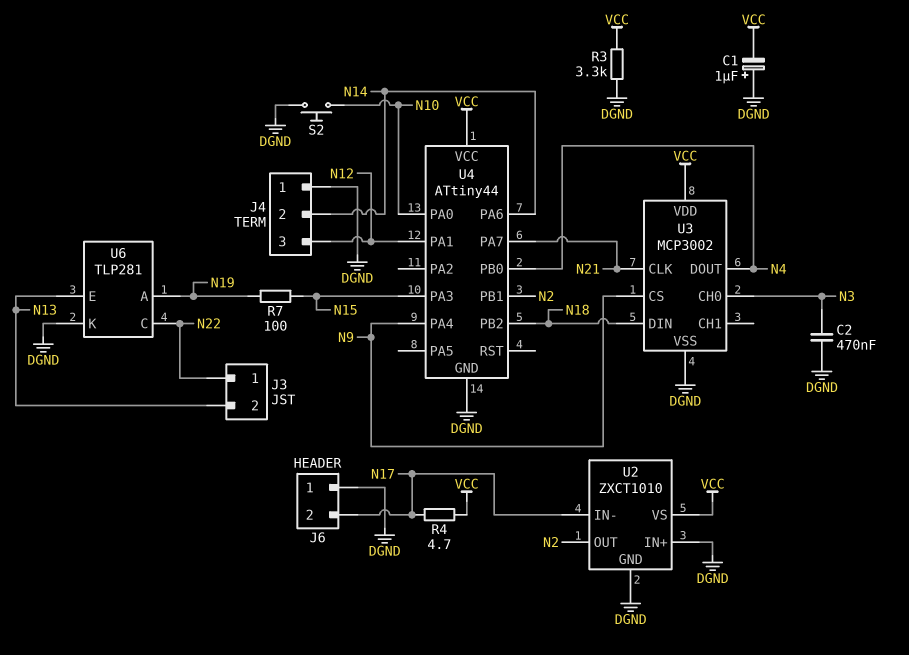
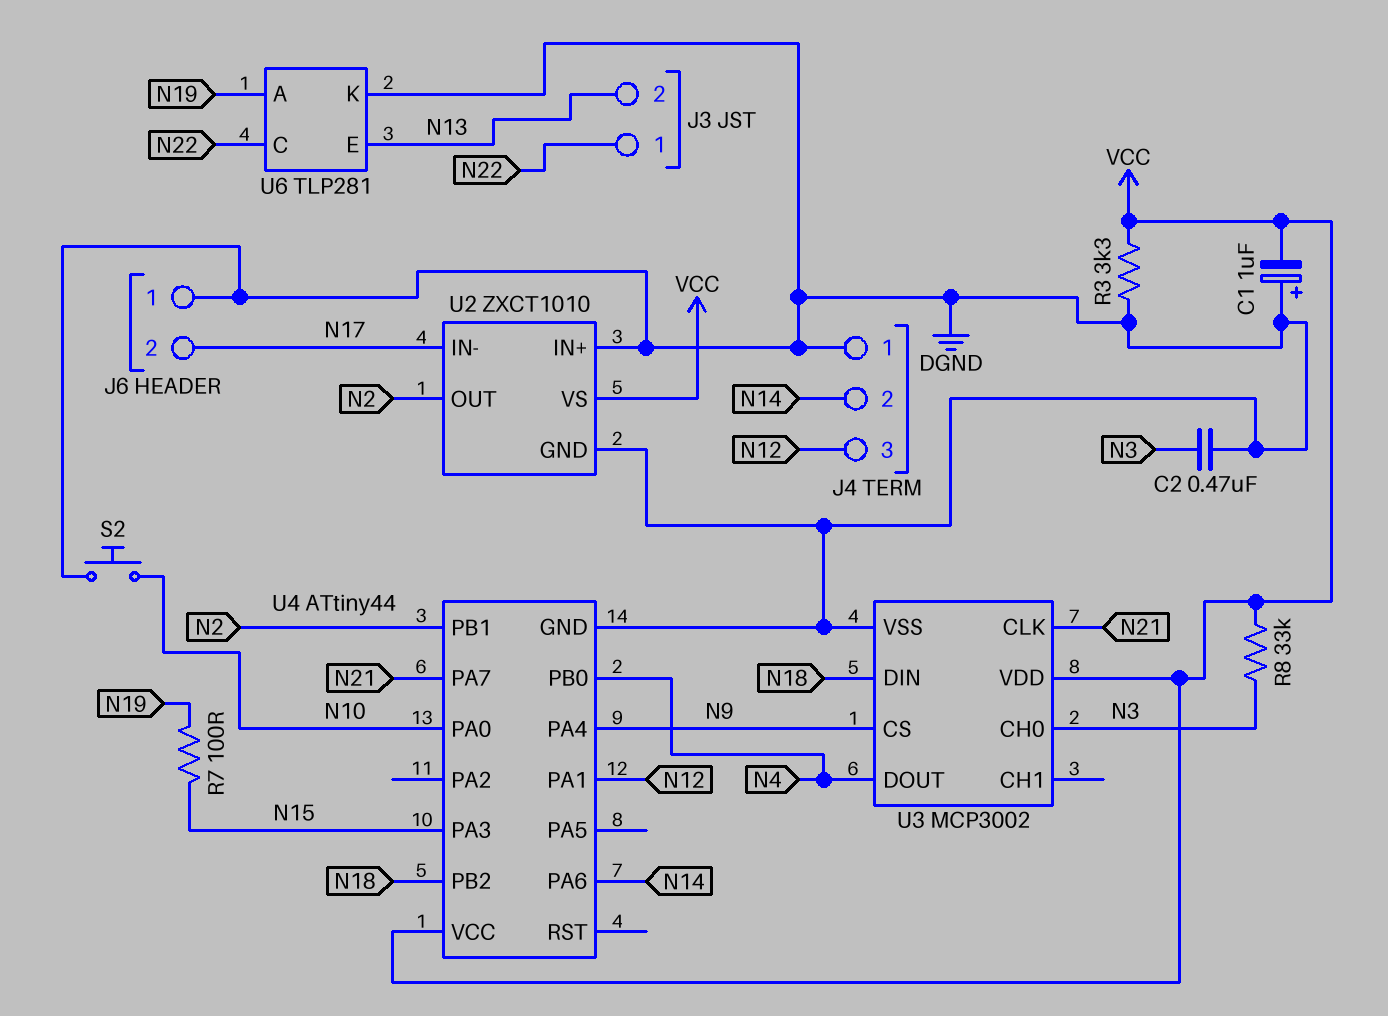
R4: 4.7 (N17, VCC) -> none
R8: none -> 33k (N3, VCC)

